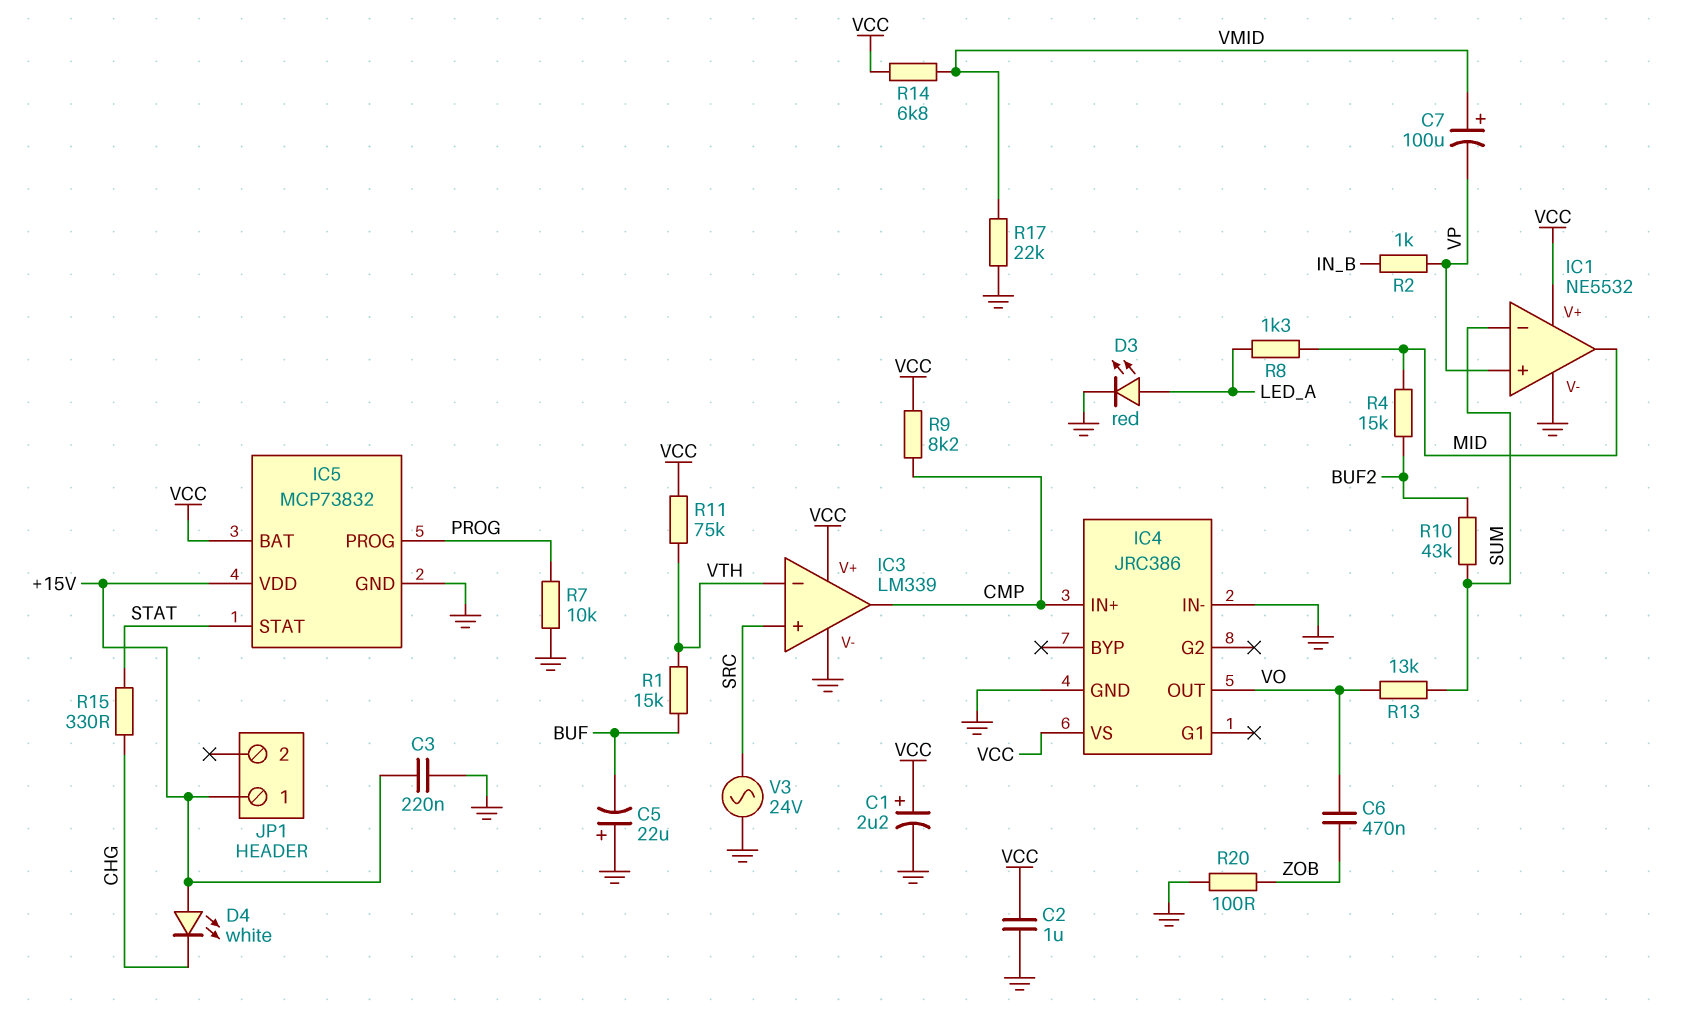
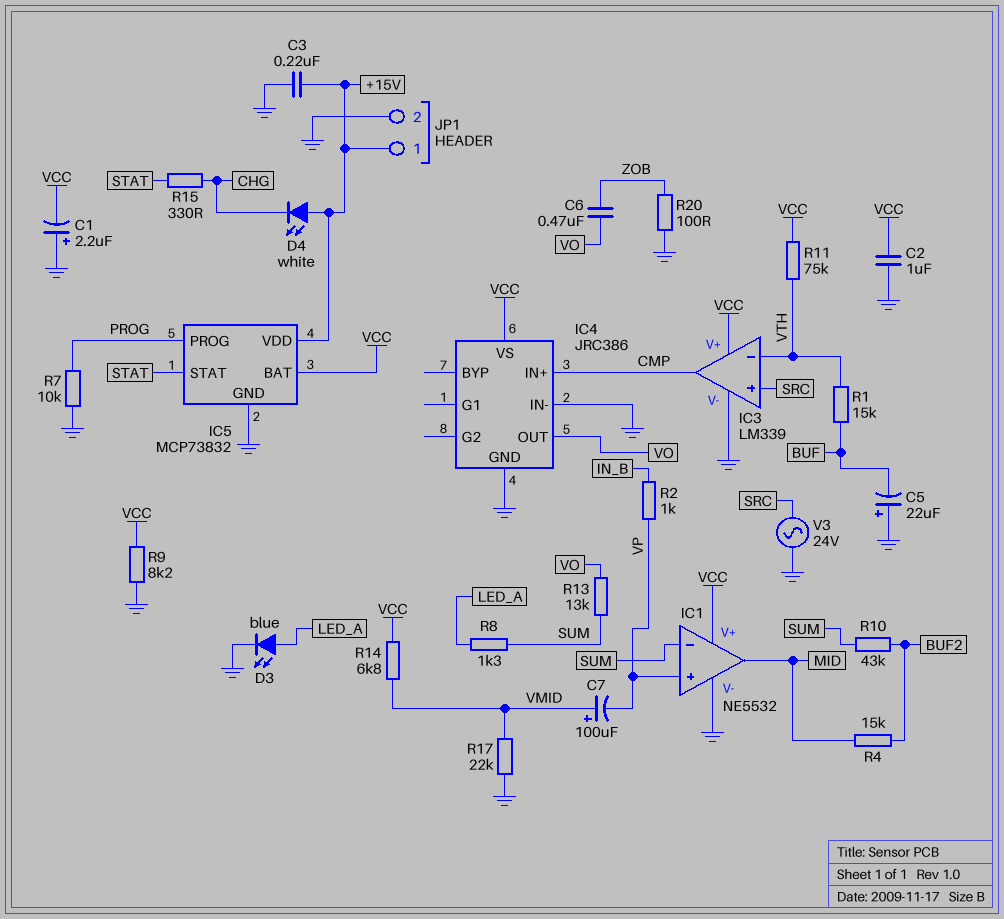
C1: 2.2uF (plus VCC, minus GND) -> 2.2uF (plus GND, minus VCC)
D3: LED red (A LED_A, K GND) -> LED blue (A LED_A, K GND)
JP1 pin 2: none -> GND
R8: 1.3k (LED_A, MID) -> 1.3k (LED_A, SUM)
R9: 8.2k (CMP, VCC) -> 8.2k (GND, VCC)

